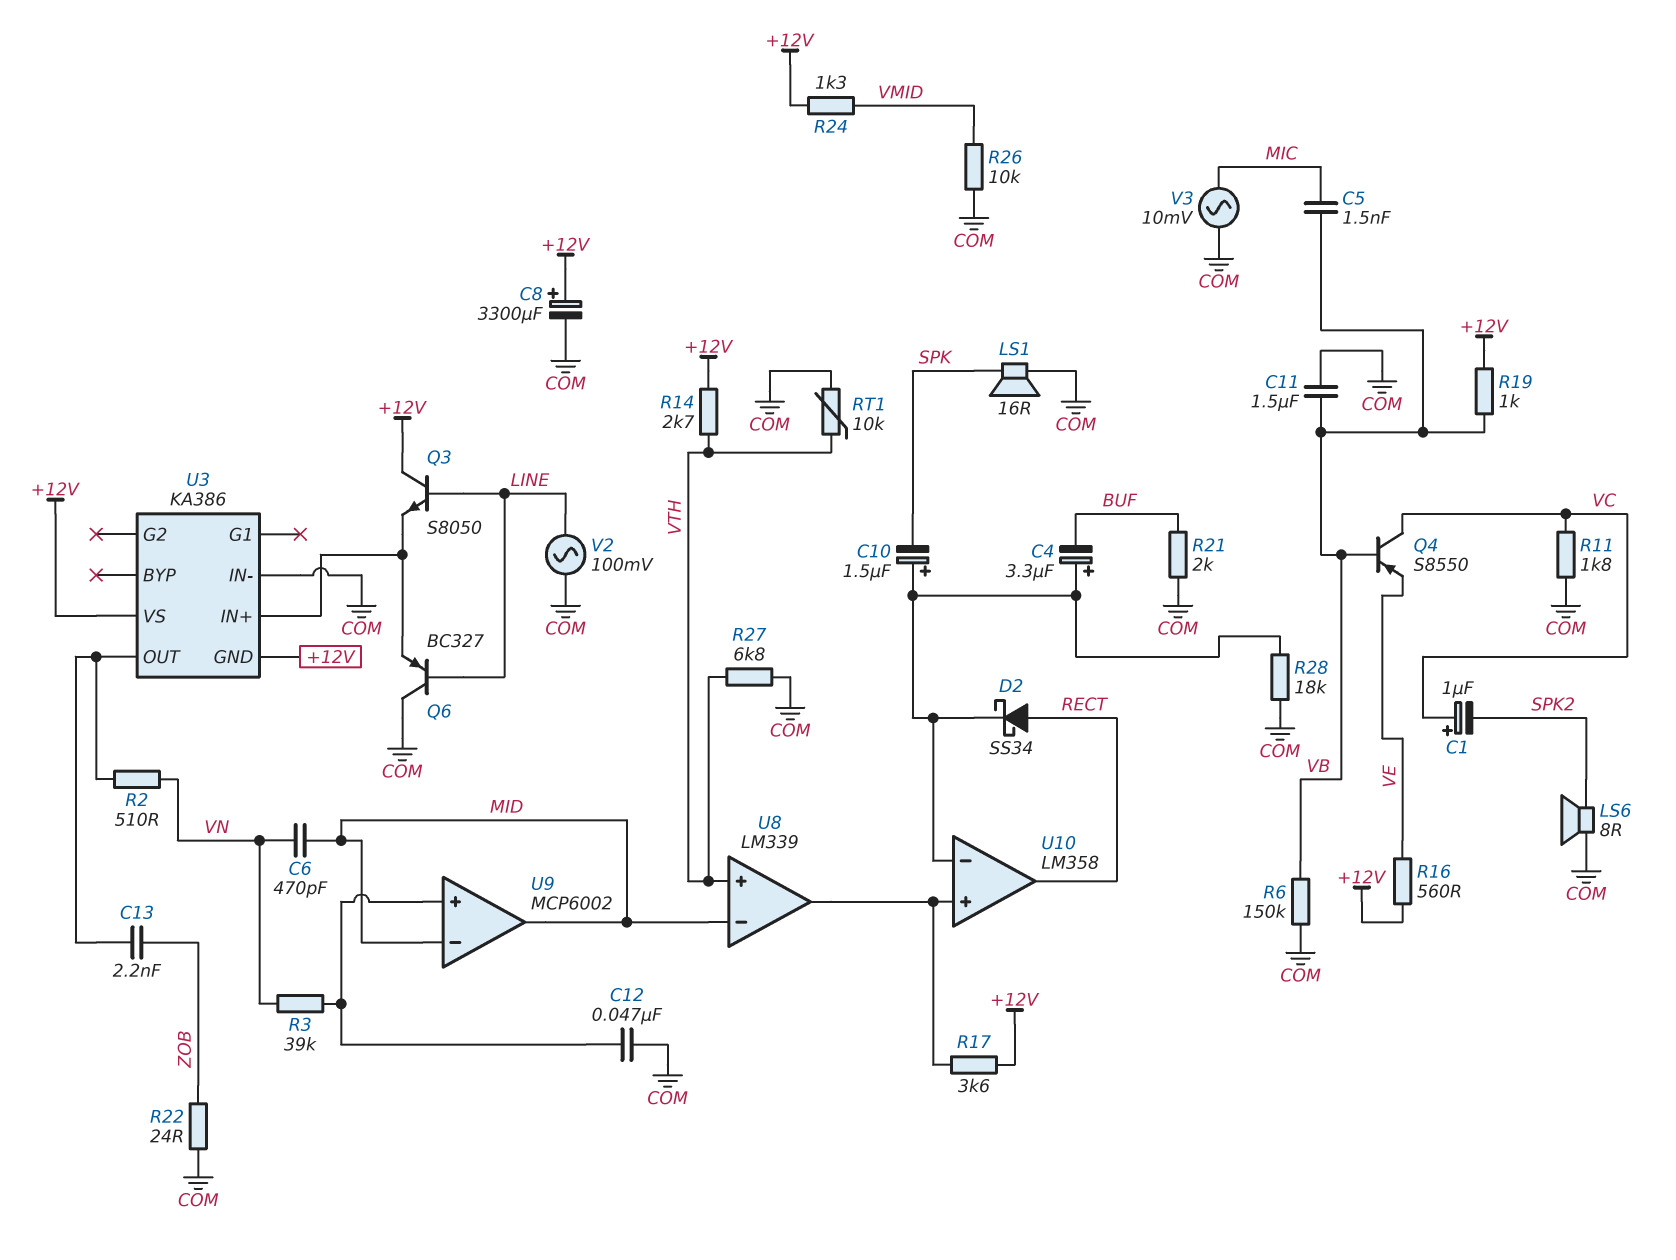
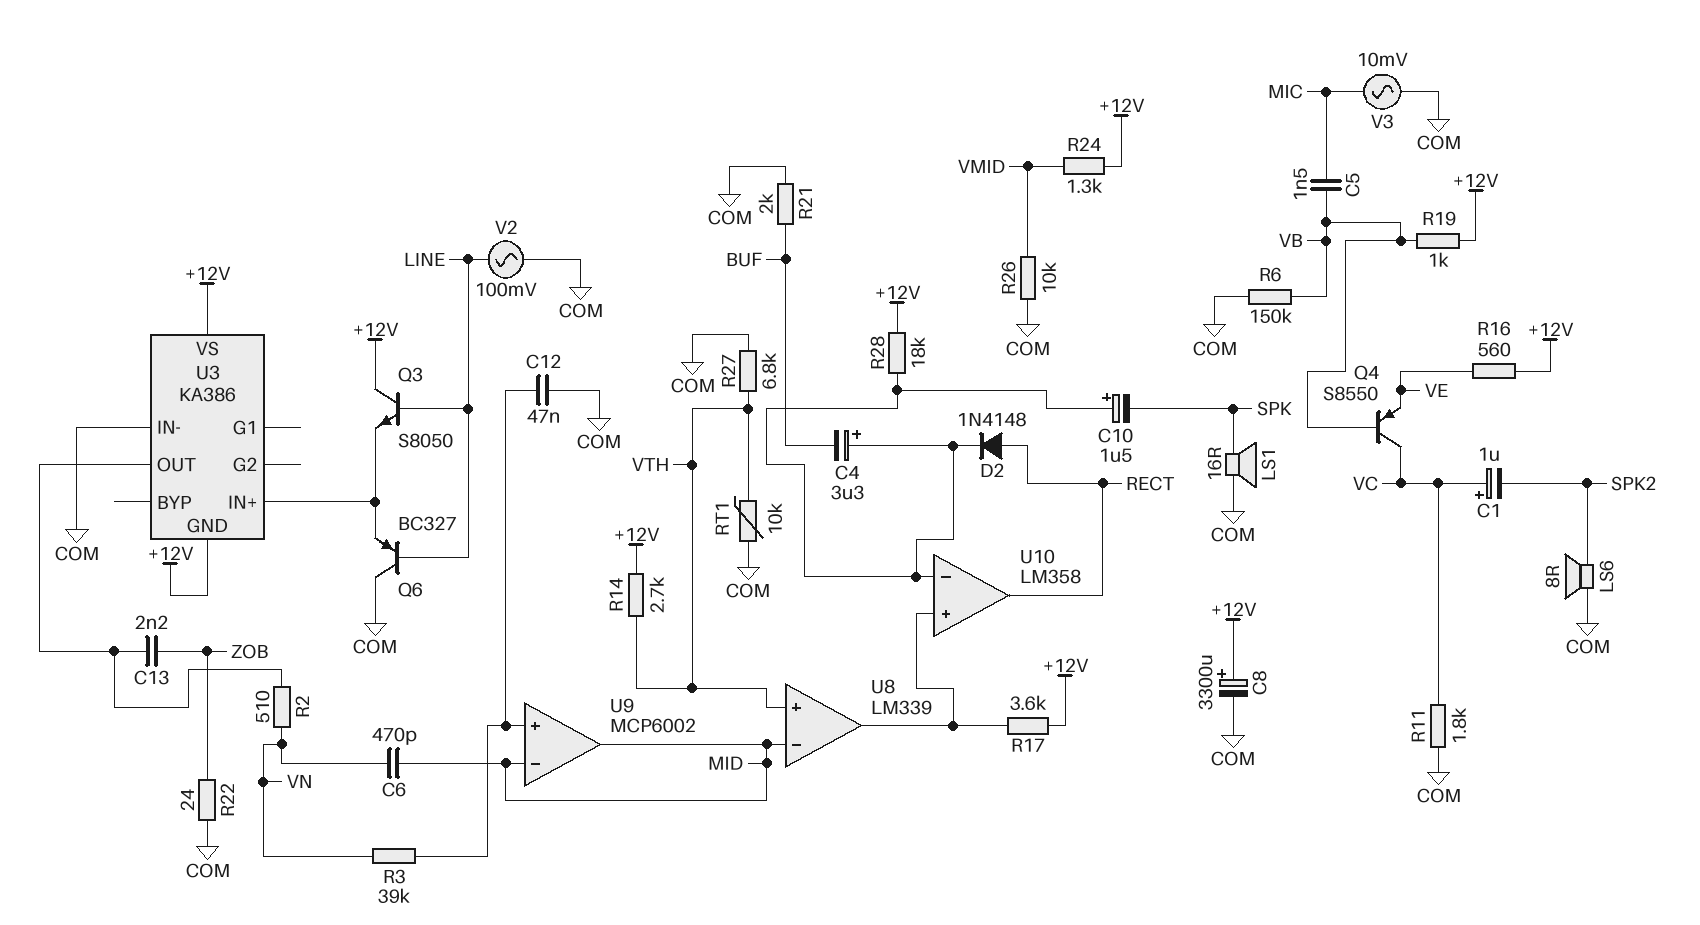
C11: 1.5uF (COM, VB) -> none
D2: schottky SS34 (A RECT, K U10/in-) -> diode 1N4148 (A RECT, K U10/in-)
R28: 18k (COM, U10/in-) -> 18k (+12V, U10/in-)

